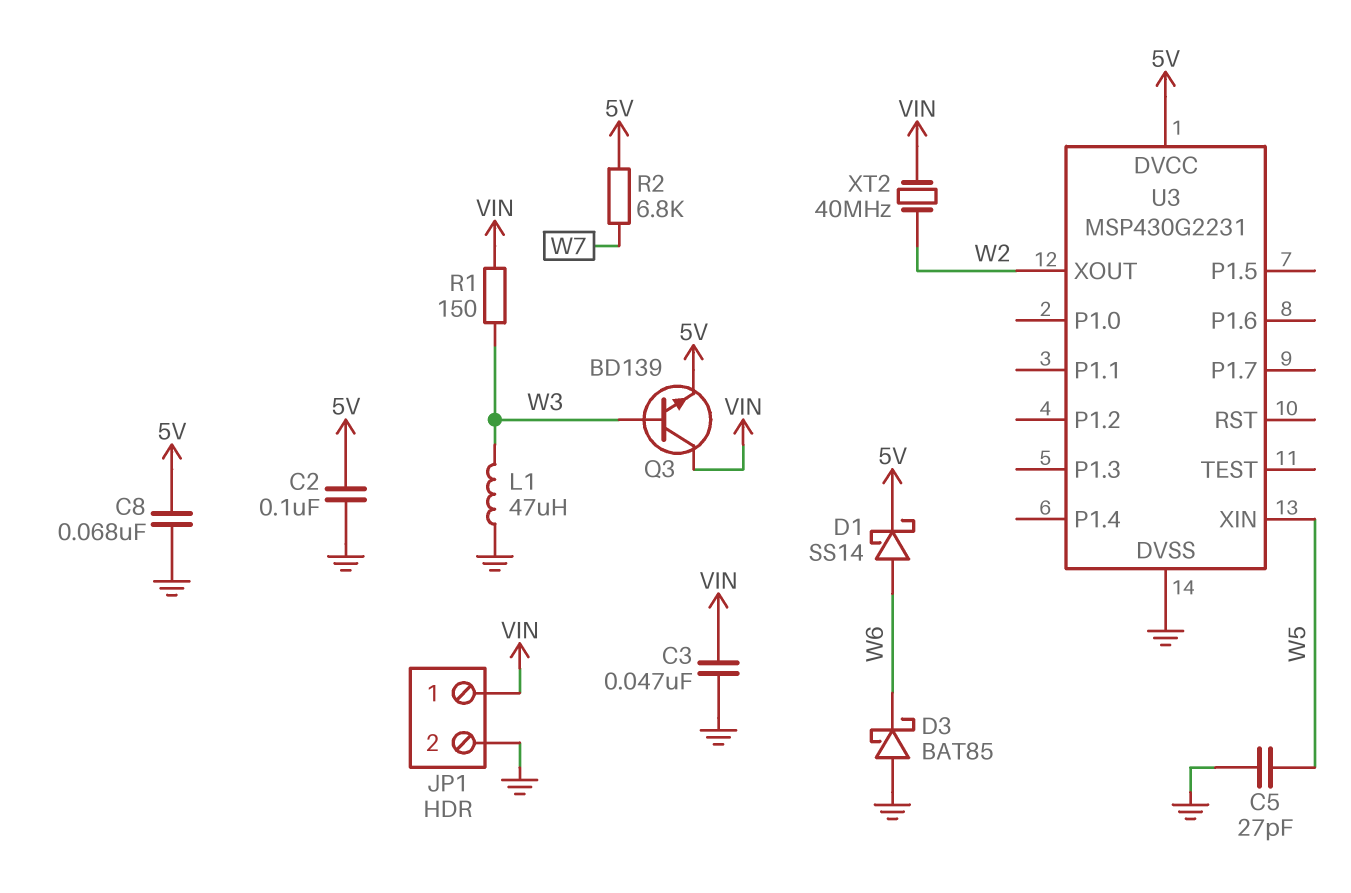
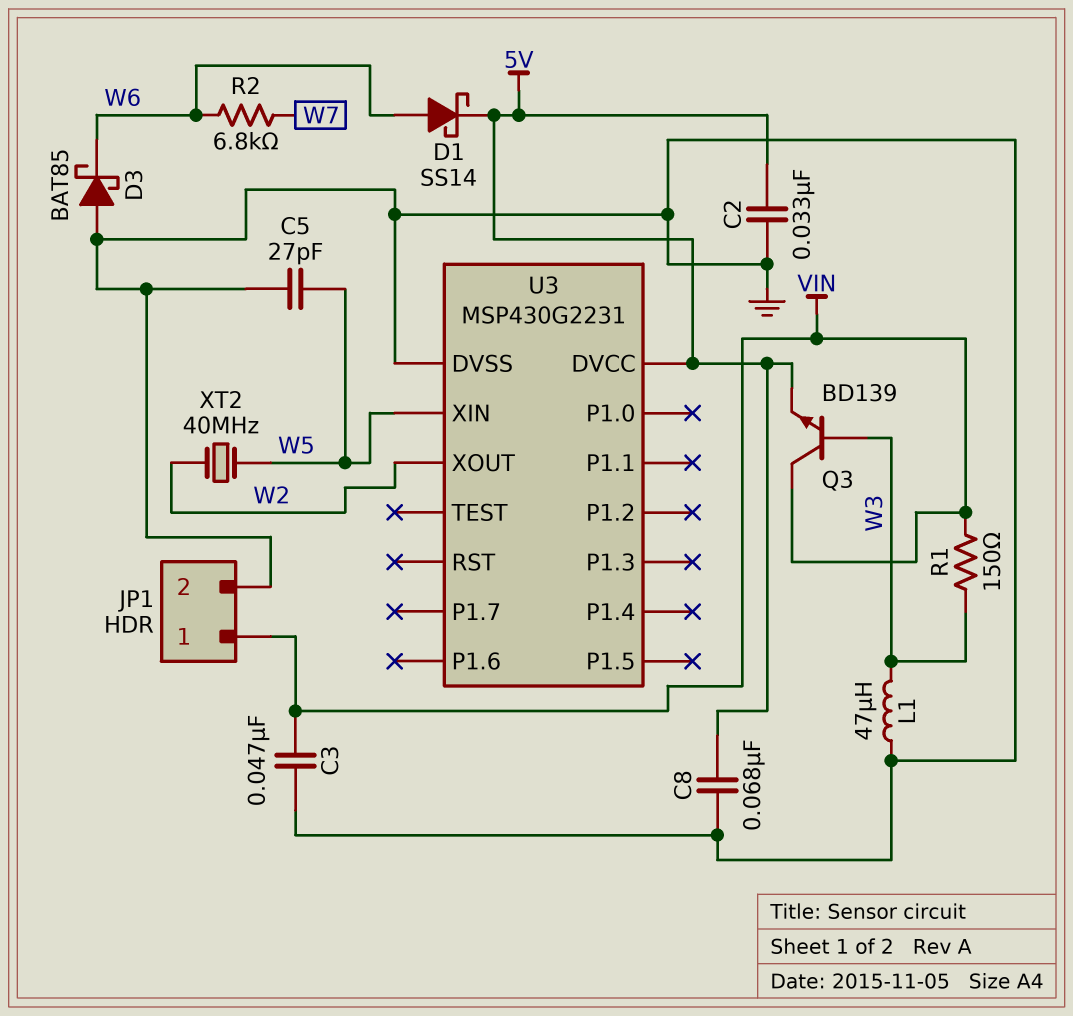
C2: 100nF (5V, GND) -> 33nF (5V, GND)
R2: 6.8k (5V, W7) -> 6.8k (W6, W7)
XT2: 40MHz (VIN, W2) -> 40MHz (W2, W5)

